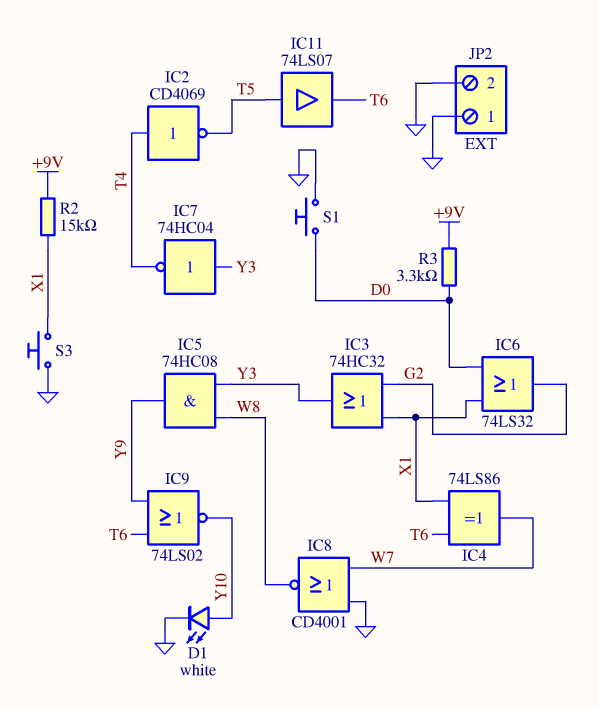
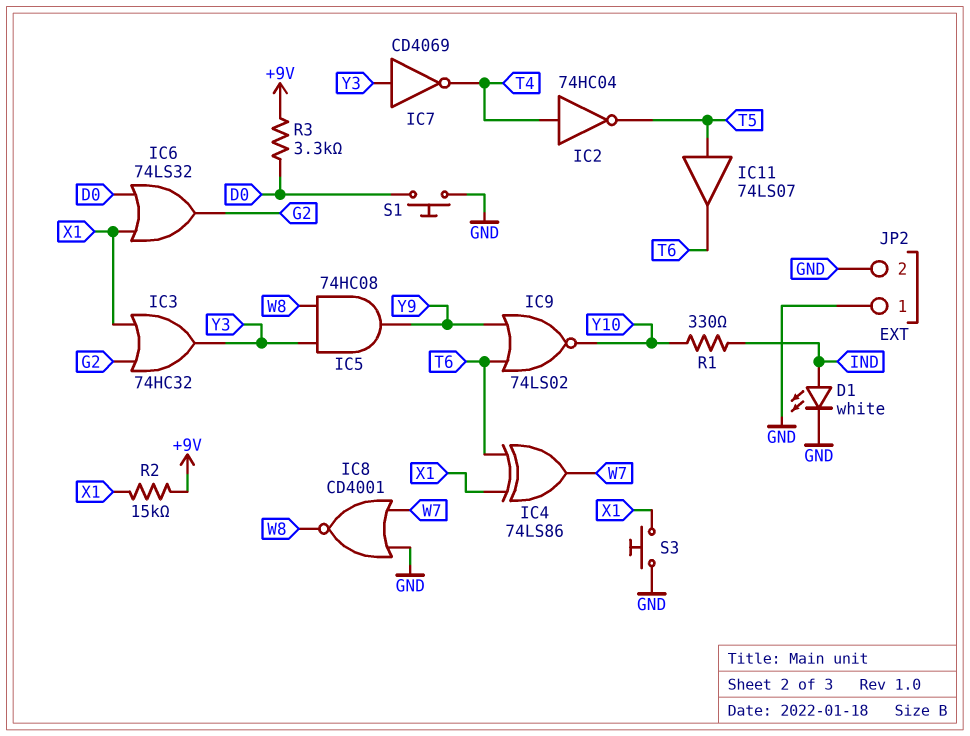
D1: LED white (A Y10, K GND) -> LED white (A IND, K GND)
IC2: NOT CD4069 (in T4, out T5) -> NOT 74HC04 (in T4, out T5)
IC7: NOT 74HC04 (in Y3, out T4) -> NOT CD4069 (in Y3, out T4)
R1: none -> 330 (IND, Y10)

